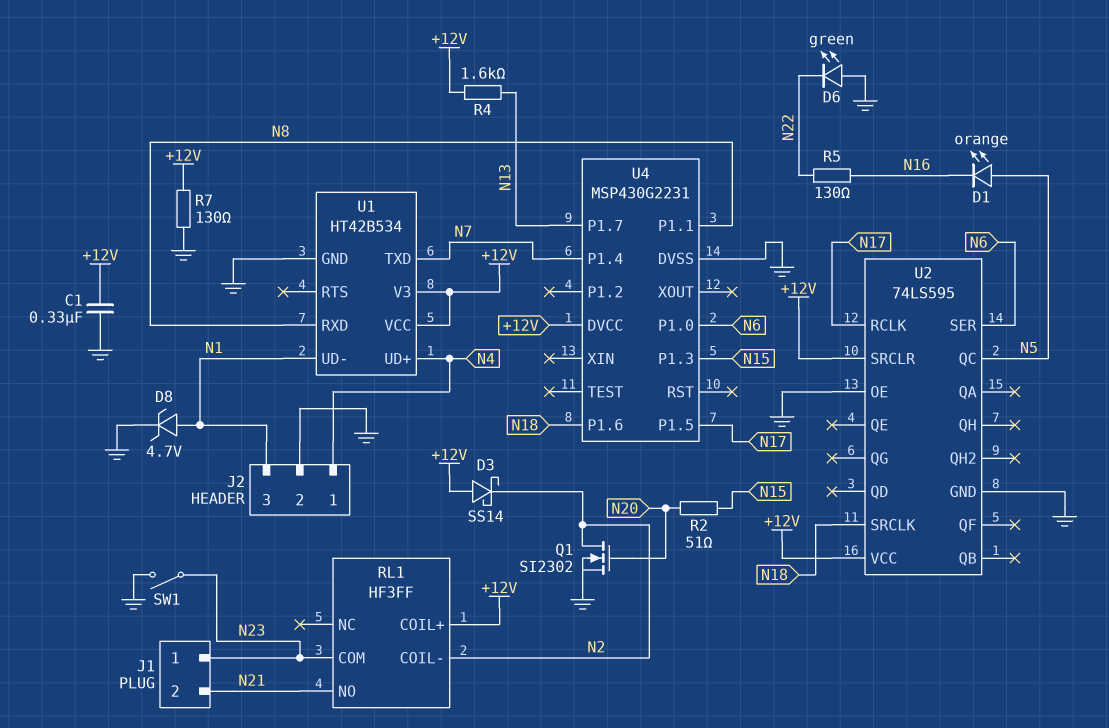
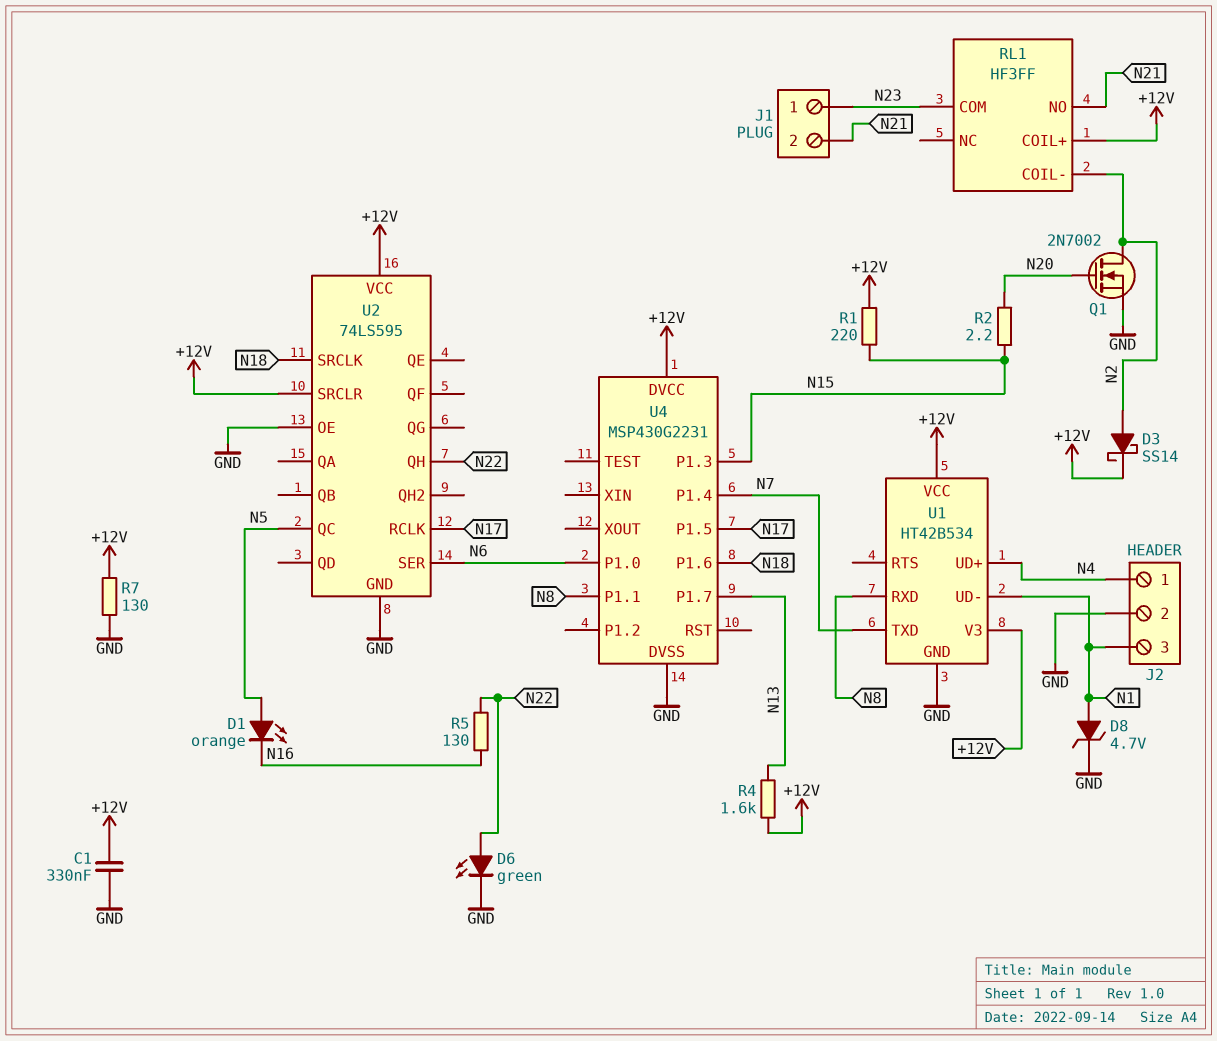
D3: schottky SS14 (A +12V, K N2) -> schottky SS14 (A N2, K +12V)
D6: LED green (A GND, K N22) -> LED green (A N22, K GND)
Q1: NMOS SI2302 (G N20, D N2, S GND) -> NMOS 2N7002 (G N20, D N2, S GND)
R1: none -> 220 (+12V, N15)
R2: 51 (N15, N20) -> 2.2 (N15, N20)
SW1: switch (GND, N23) -> none
U2 pin QH: none -> N22

